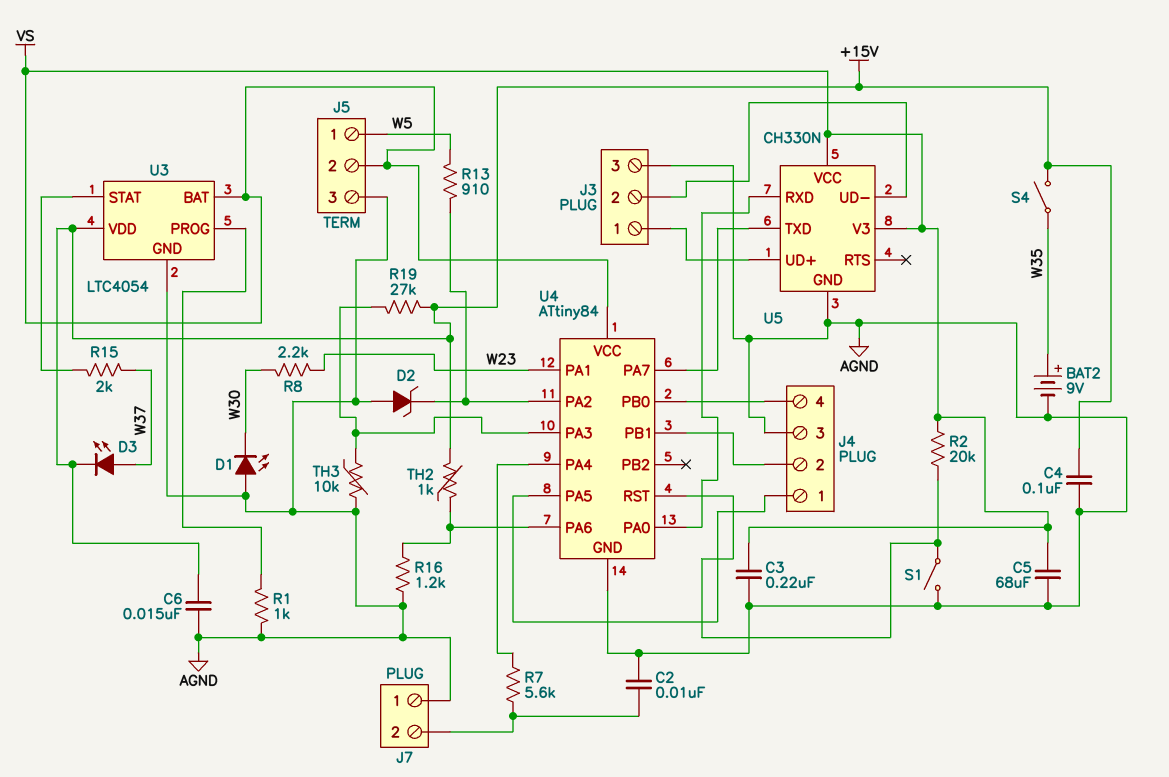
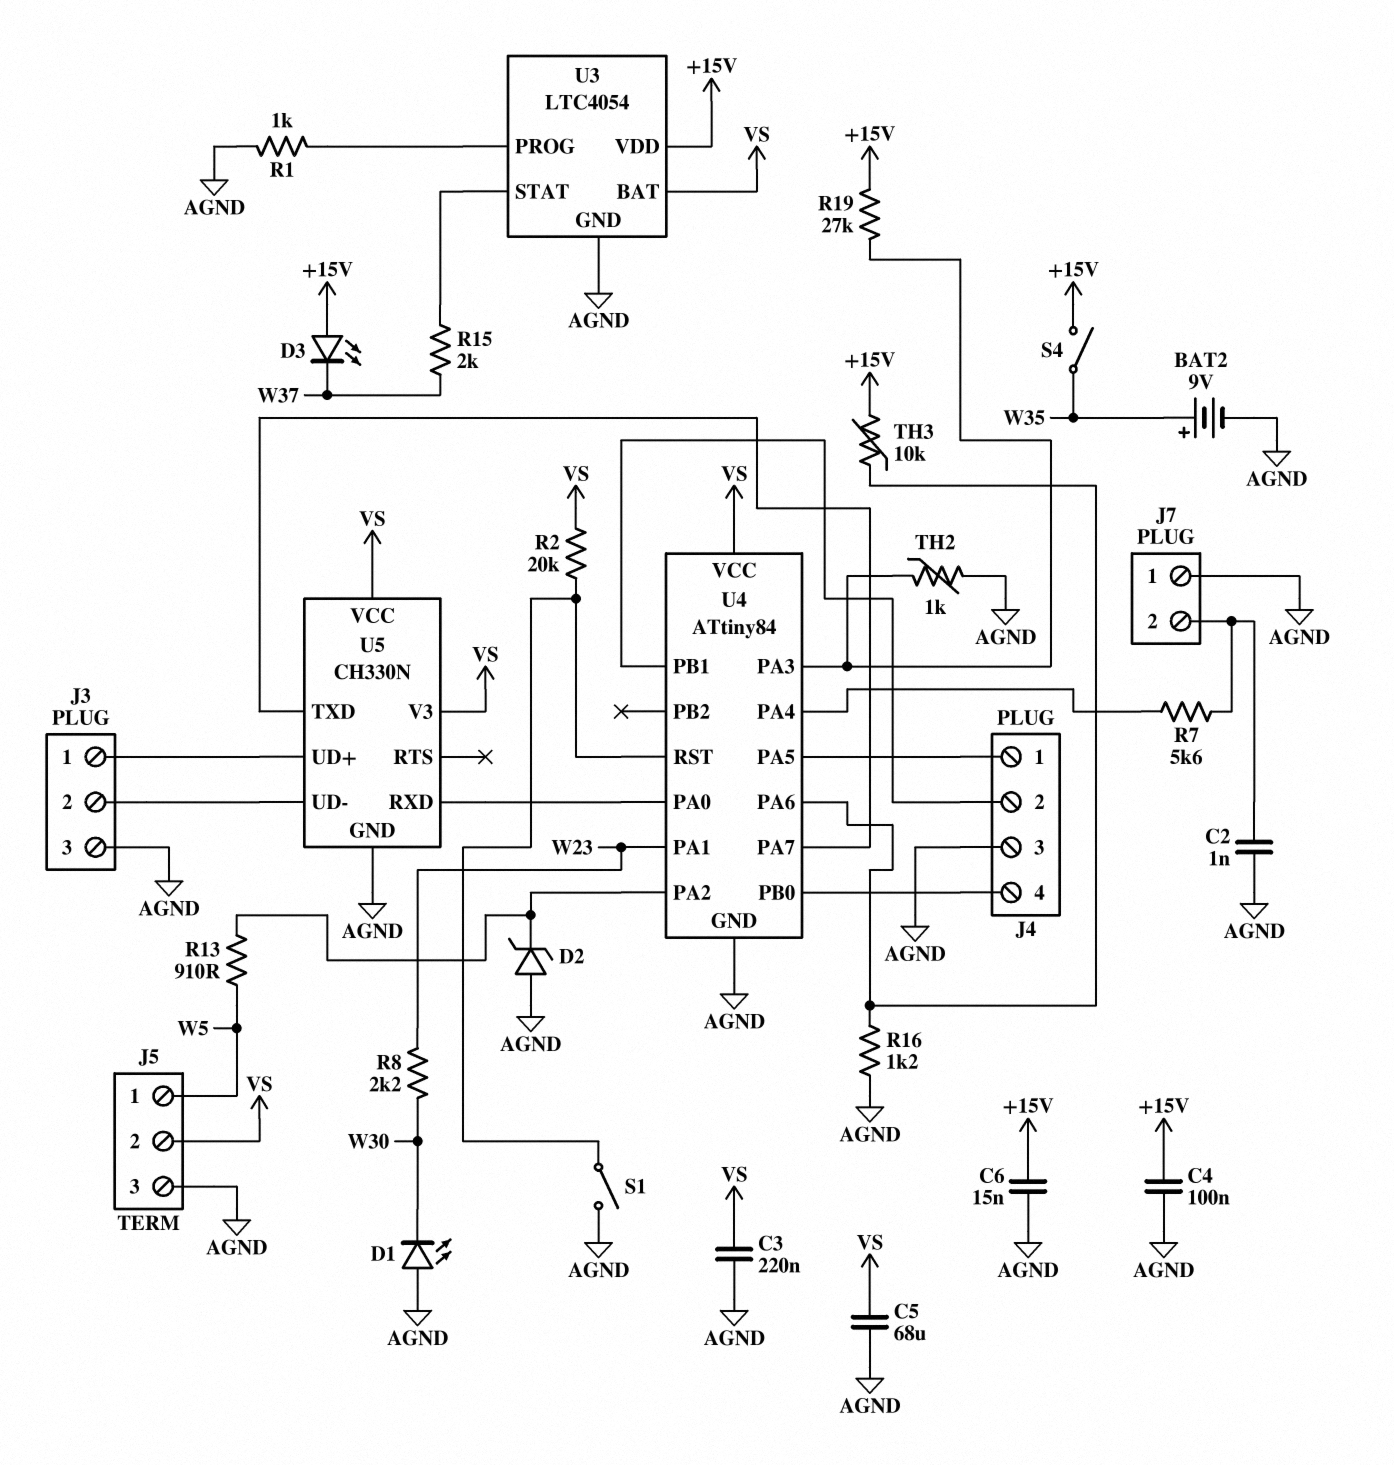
C2: 10nF (AGND, J7/2) -> 1nF (AGND, J7/2)
D3: LED (A W37, K +15V) -> LED (A +15V, K W37)
TH2: 1k (+15V, U4/PA6) -> 1k (AGND, U4/PA3)
TH3: 10k (AGND, U4/PA3) -> 10k (+15V, U4/PA6)

